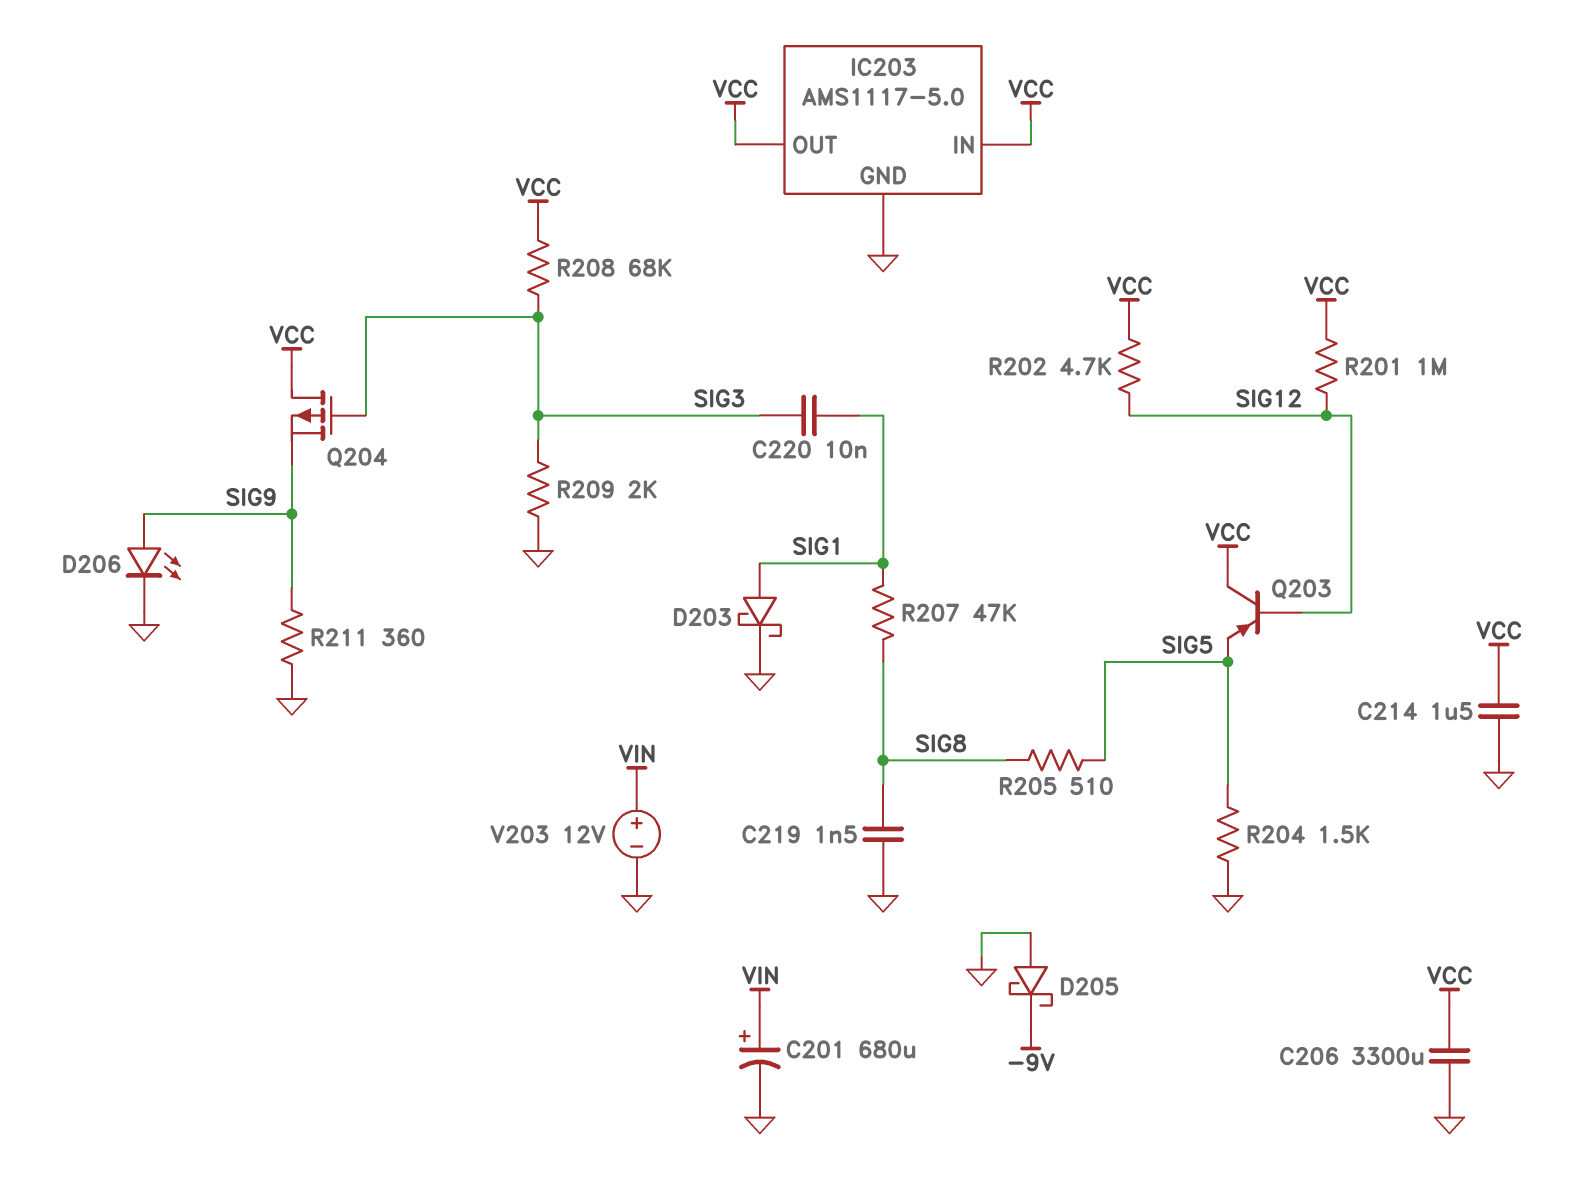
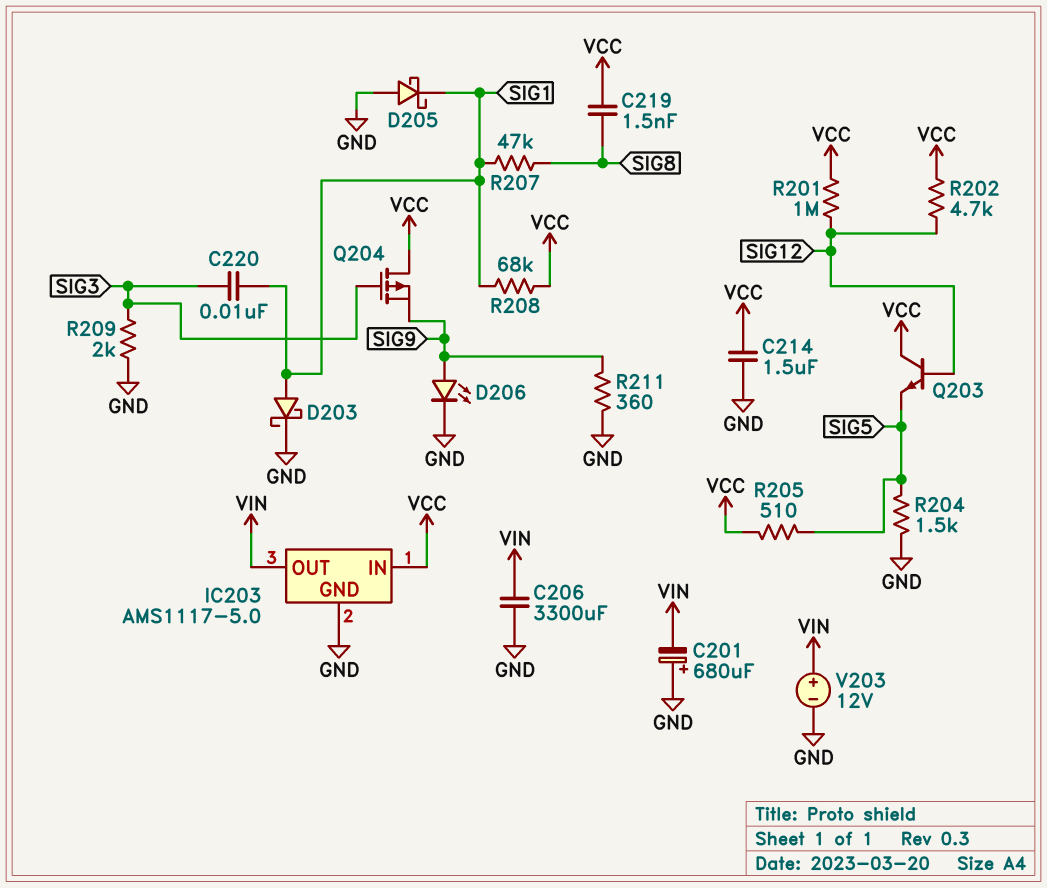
C201: 680uF (plus VIN, minus GND) -> 680uF (plus GND, minus VIN)
C206: 3300uF (GND, VCC) -> 3300uF (GND, VIN)
C219: 1.5nF (GND, SIG8) -> 1.5nF (SIG8, VCC)
D205: schottky (A GND, K -9V) -> schottky (A GND, K SIG1)
IC203 pin OUT: VCC -> VIN
Q203: PNP (B SIG12, C VCC, E SIG5) -> NPN (B SIG12, C VCC, E SIG5)
R205: 510 (SIG5, SIG8) -> 510 (SIG5, VCC)
R208: 68k (SIG3, VCC) -> 68k (SIG1, VCC)

